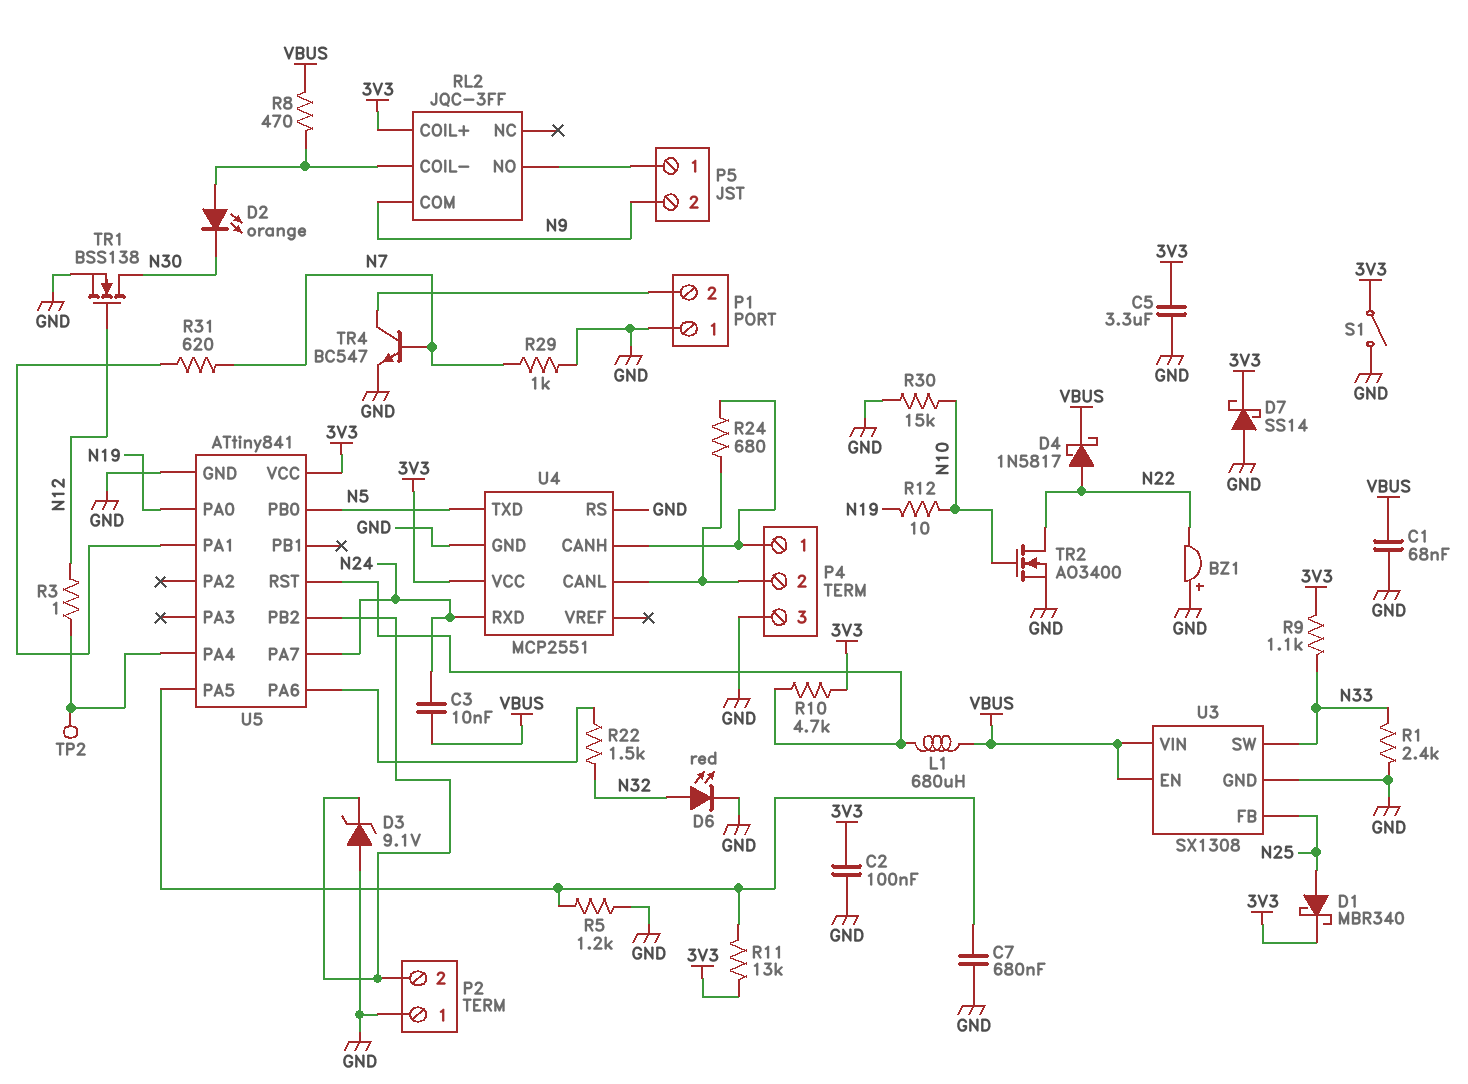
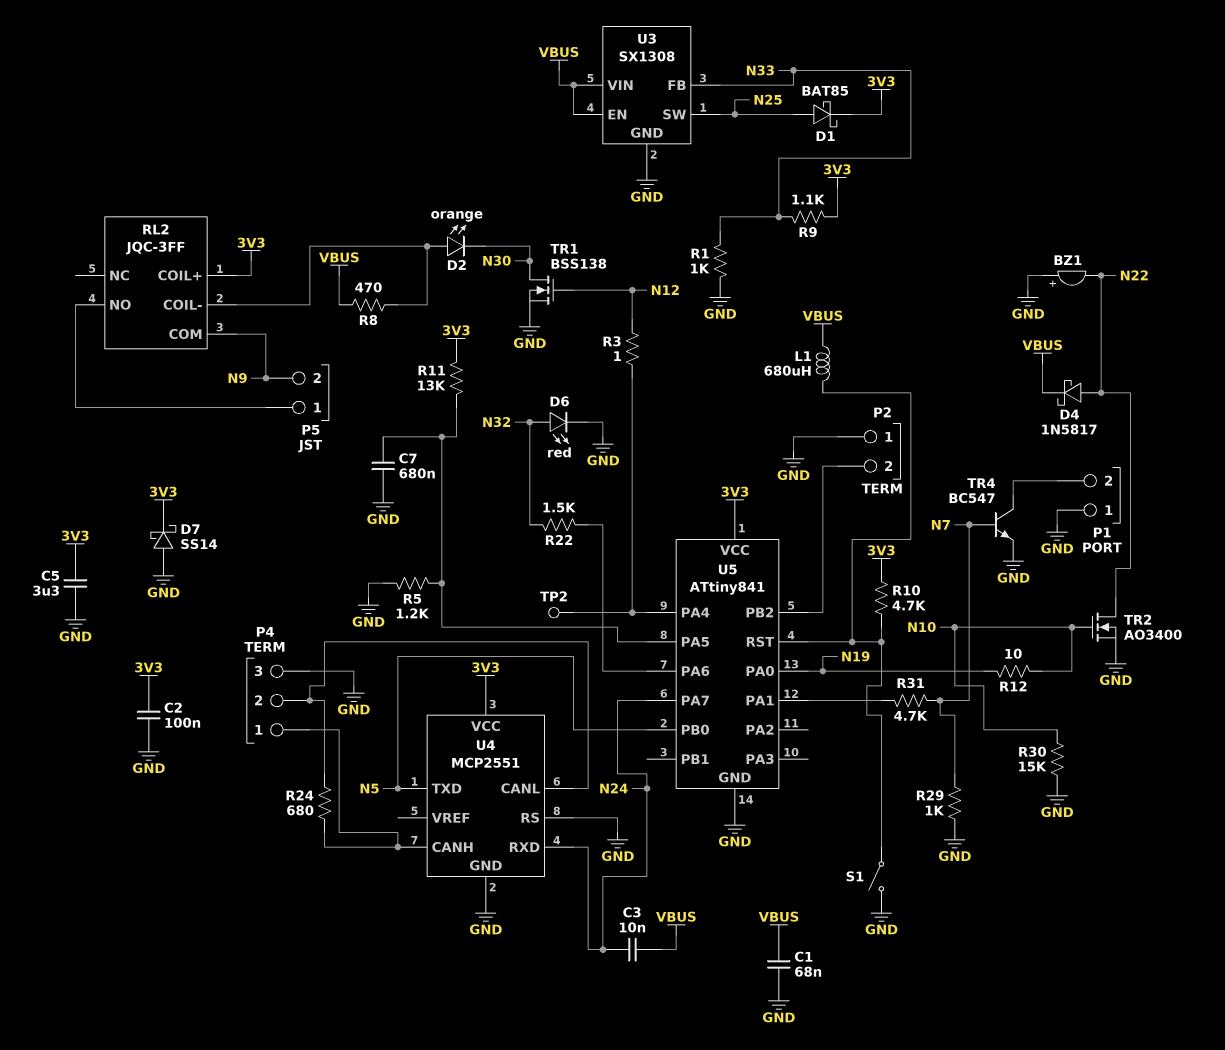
D1: schottky MBR340 (A N25, K 3V3) -> schottky BAT85 (A N25, K 3V3)
D3: zener 9.1V (A GND, K P2/2) -> none
R1: 2.4k (GND, N33) -> 1k (GND, N33)
R31: 620 (N7, U5/PA1) -> 4.7k (N7, U5/PA1)
S1: switch (3V3, GND) -> switch (GND, U5/RST)
U3 pin FB: N25 -> N33
U3 pin SW: N33 -> N25

